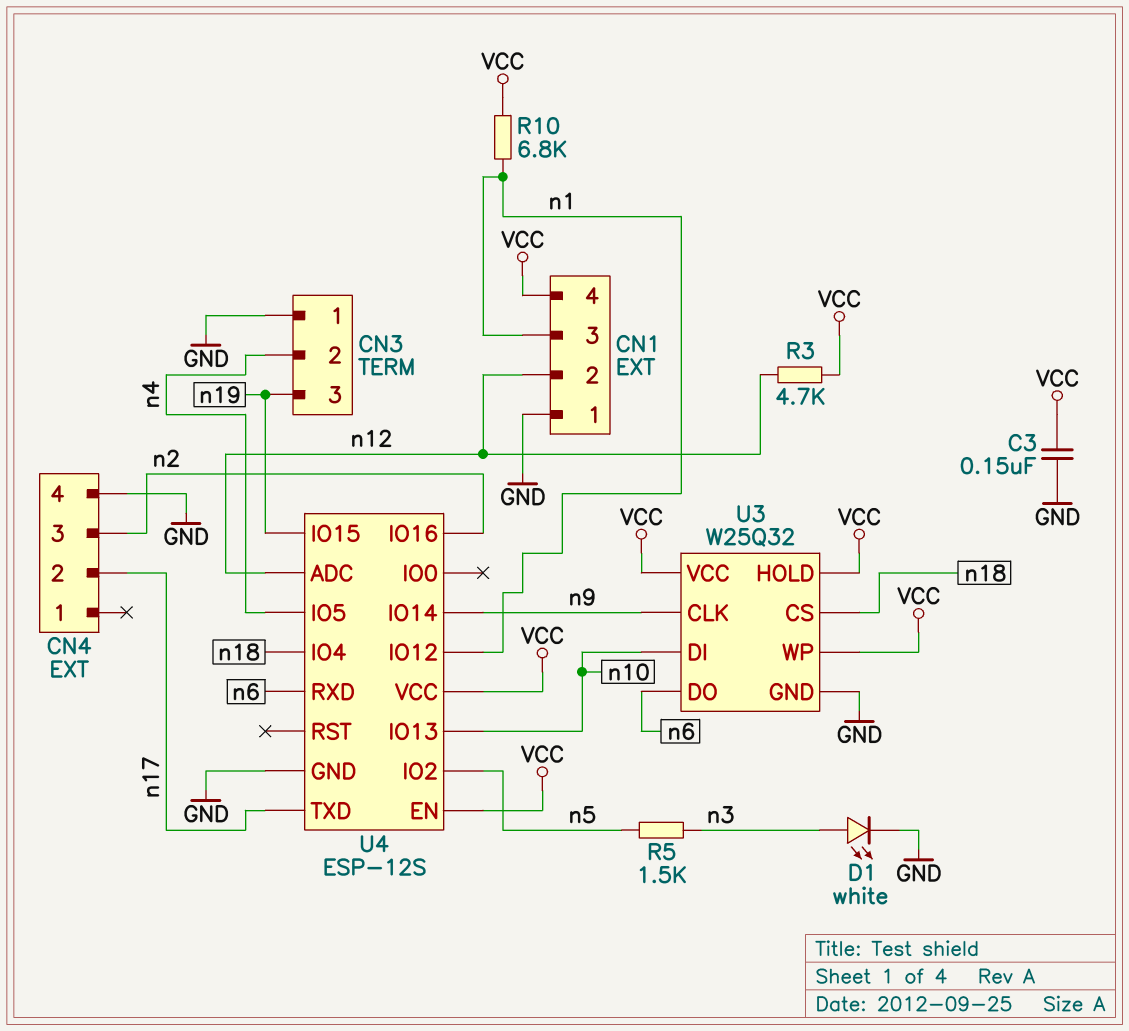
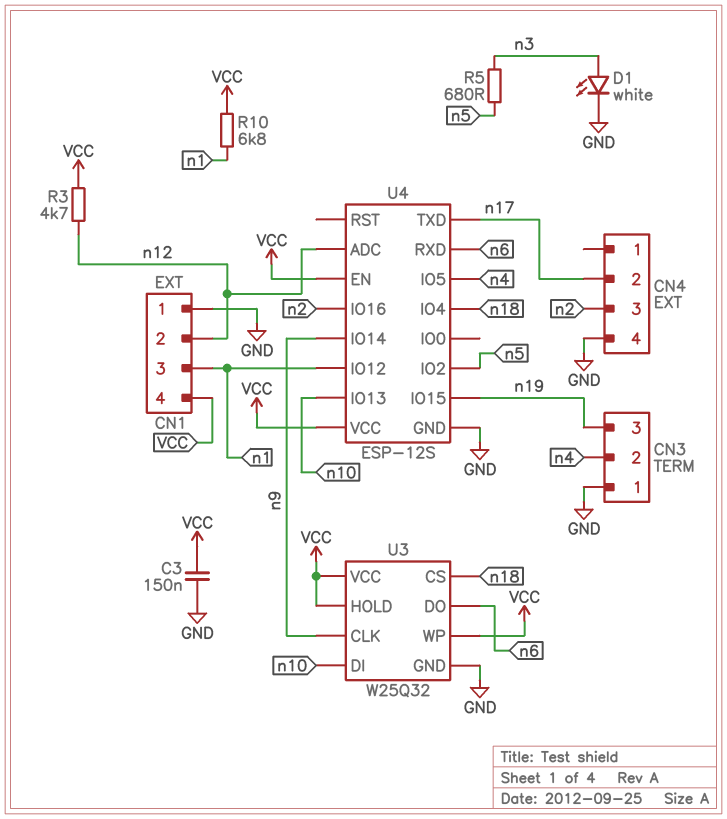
R5: 1.5k (n3, n5) -> 680 (n3, n5)

